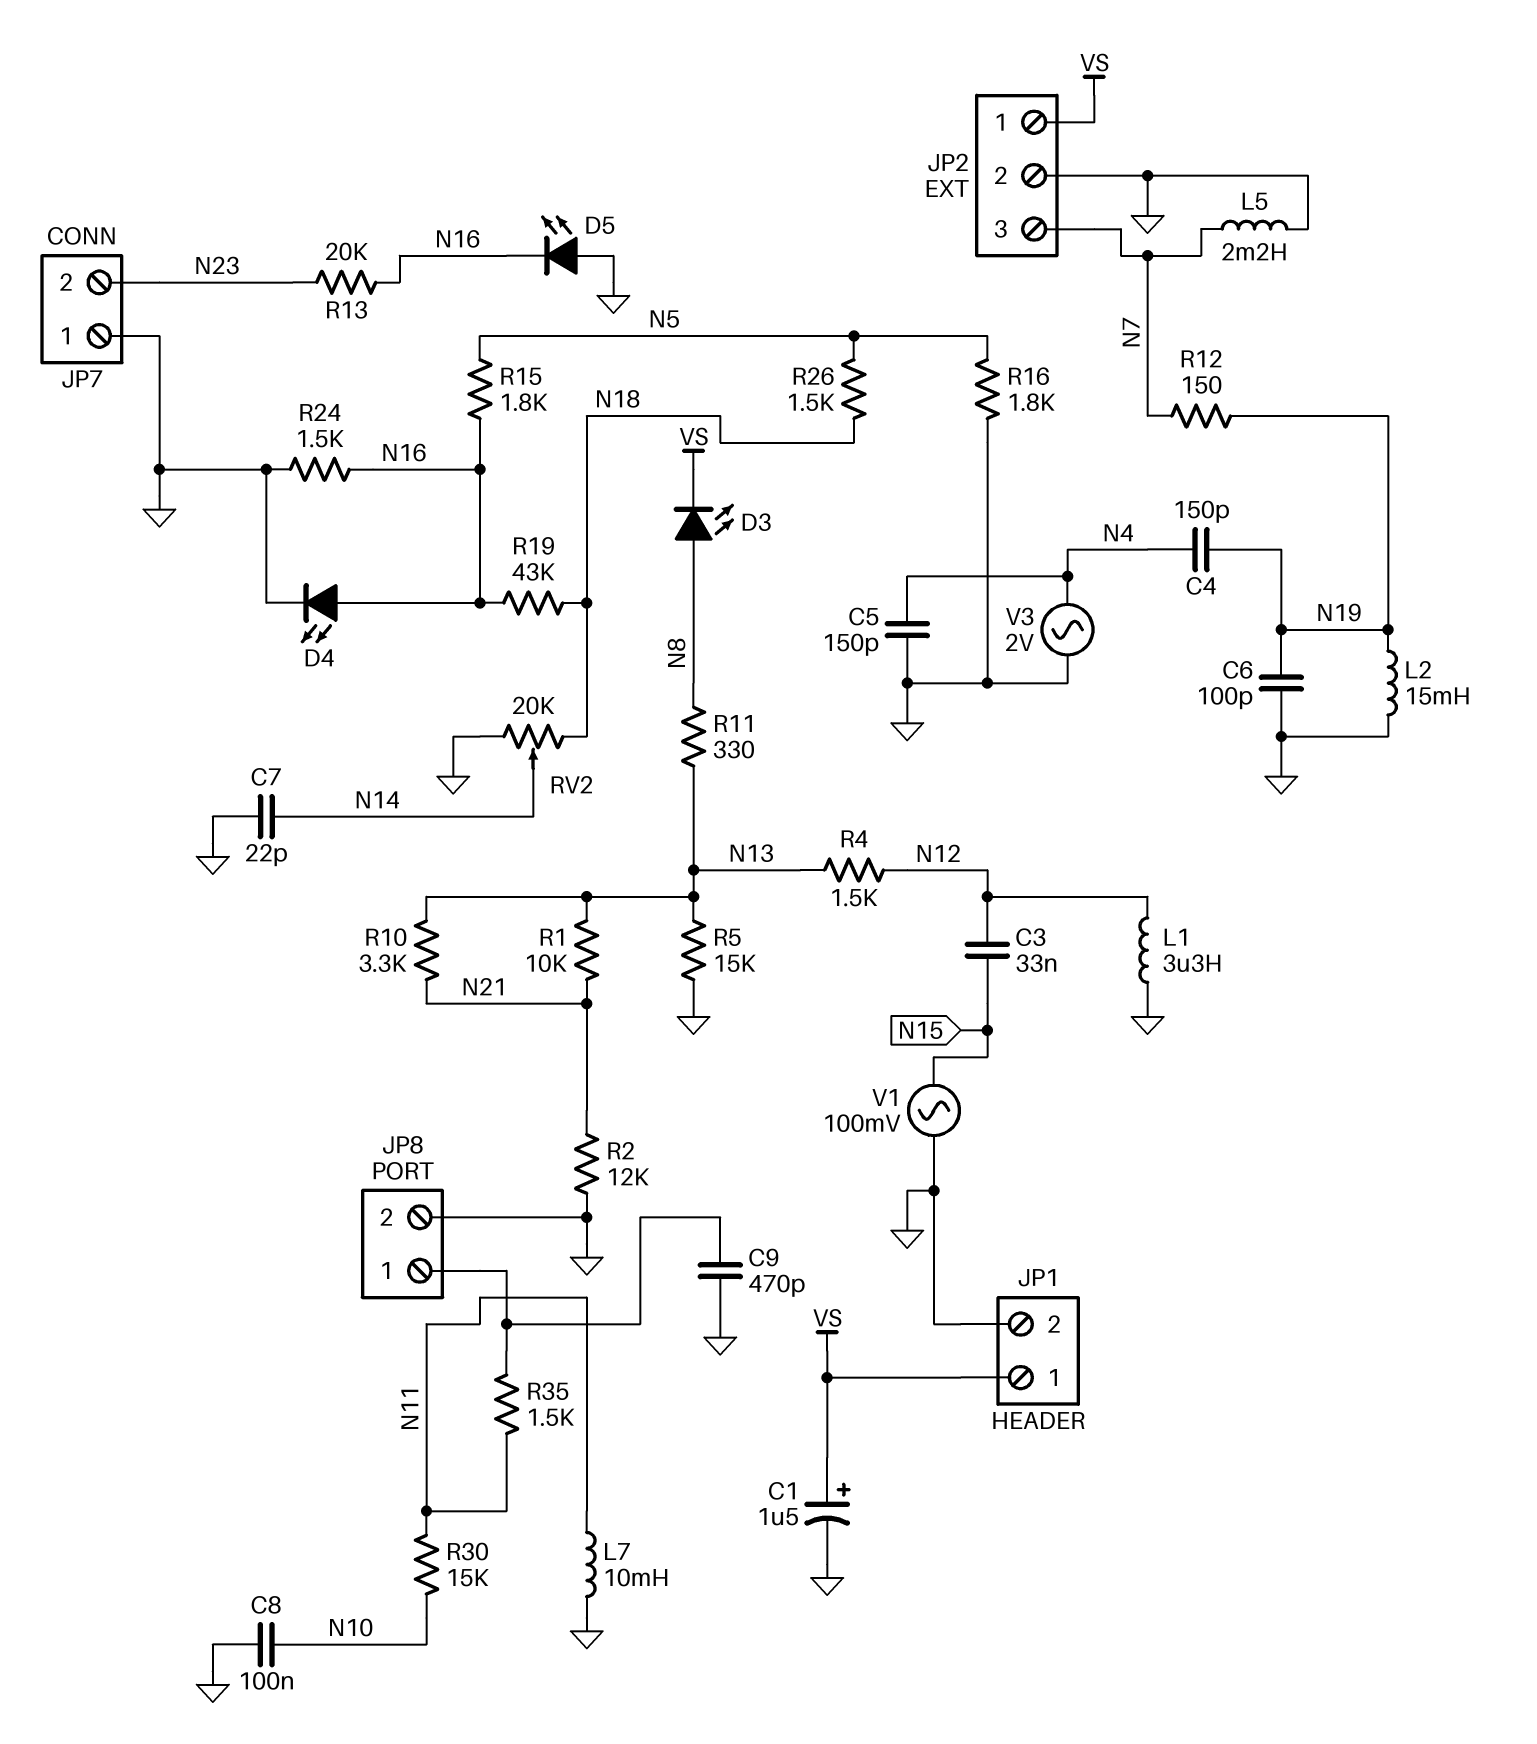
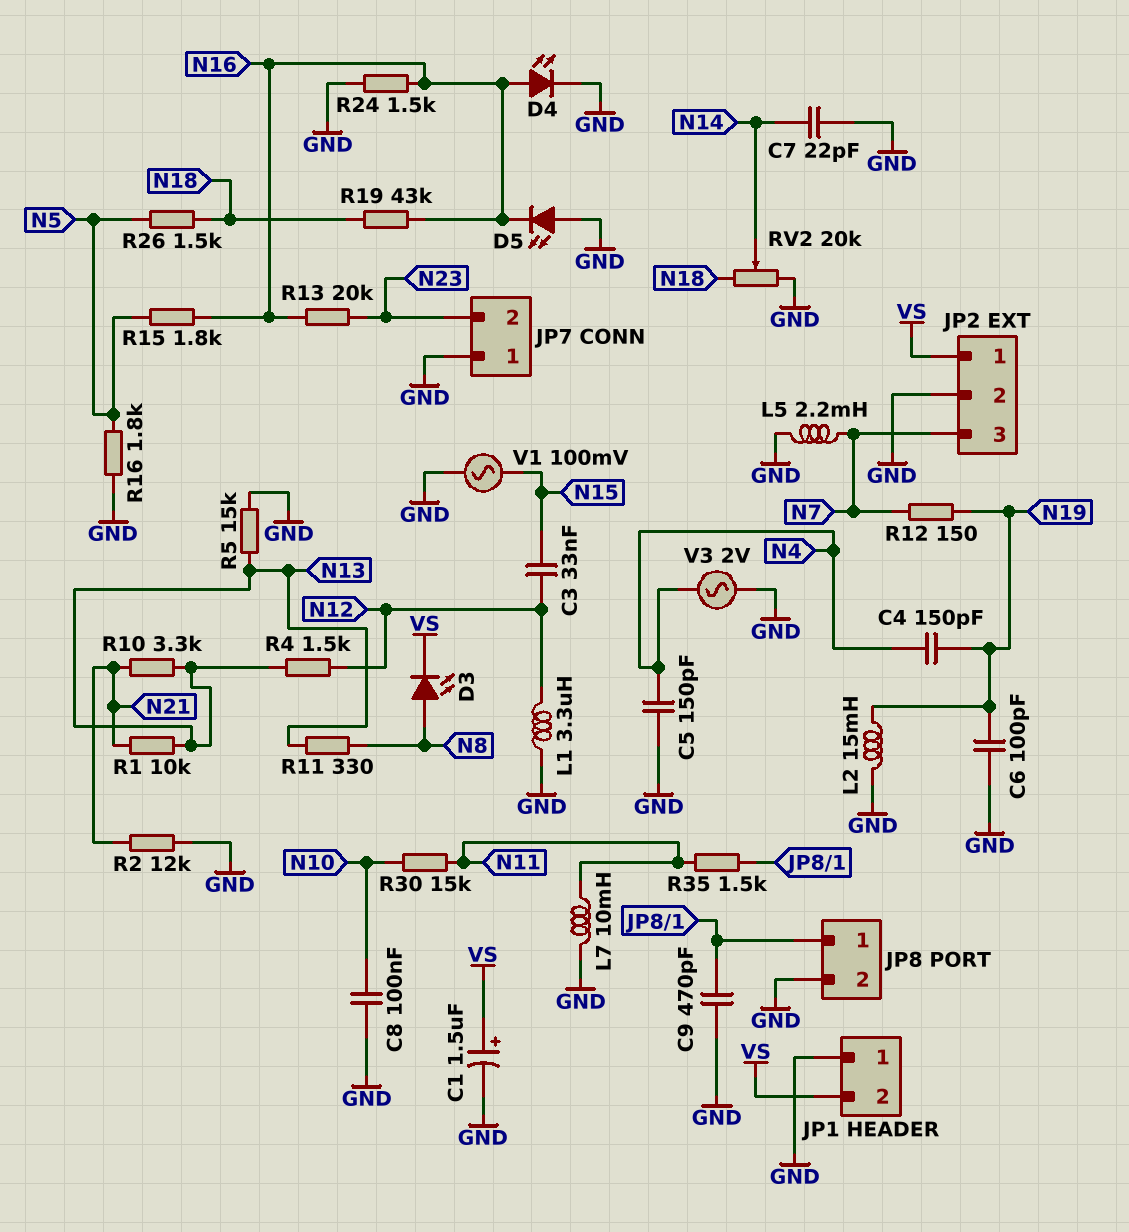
JP1 pin 1: VS -> GND
JP1 pin 2: GND -> VS

